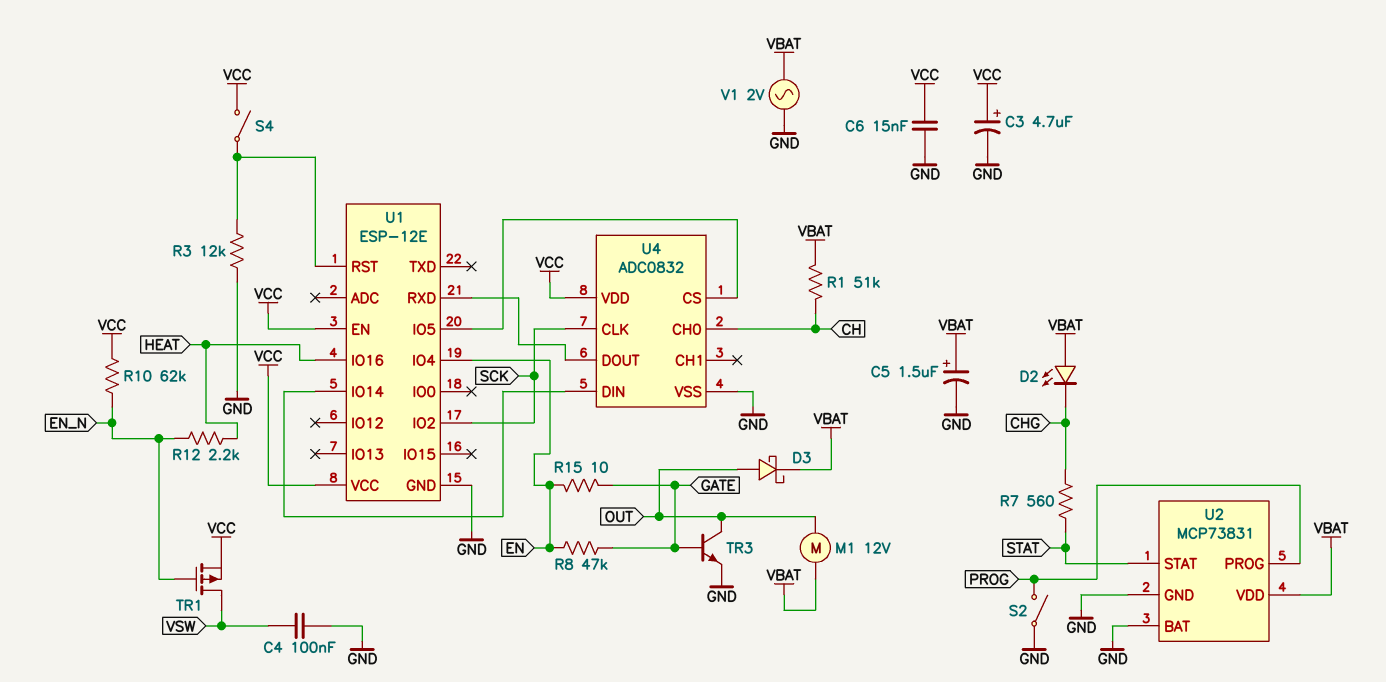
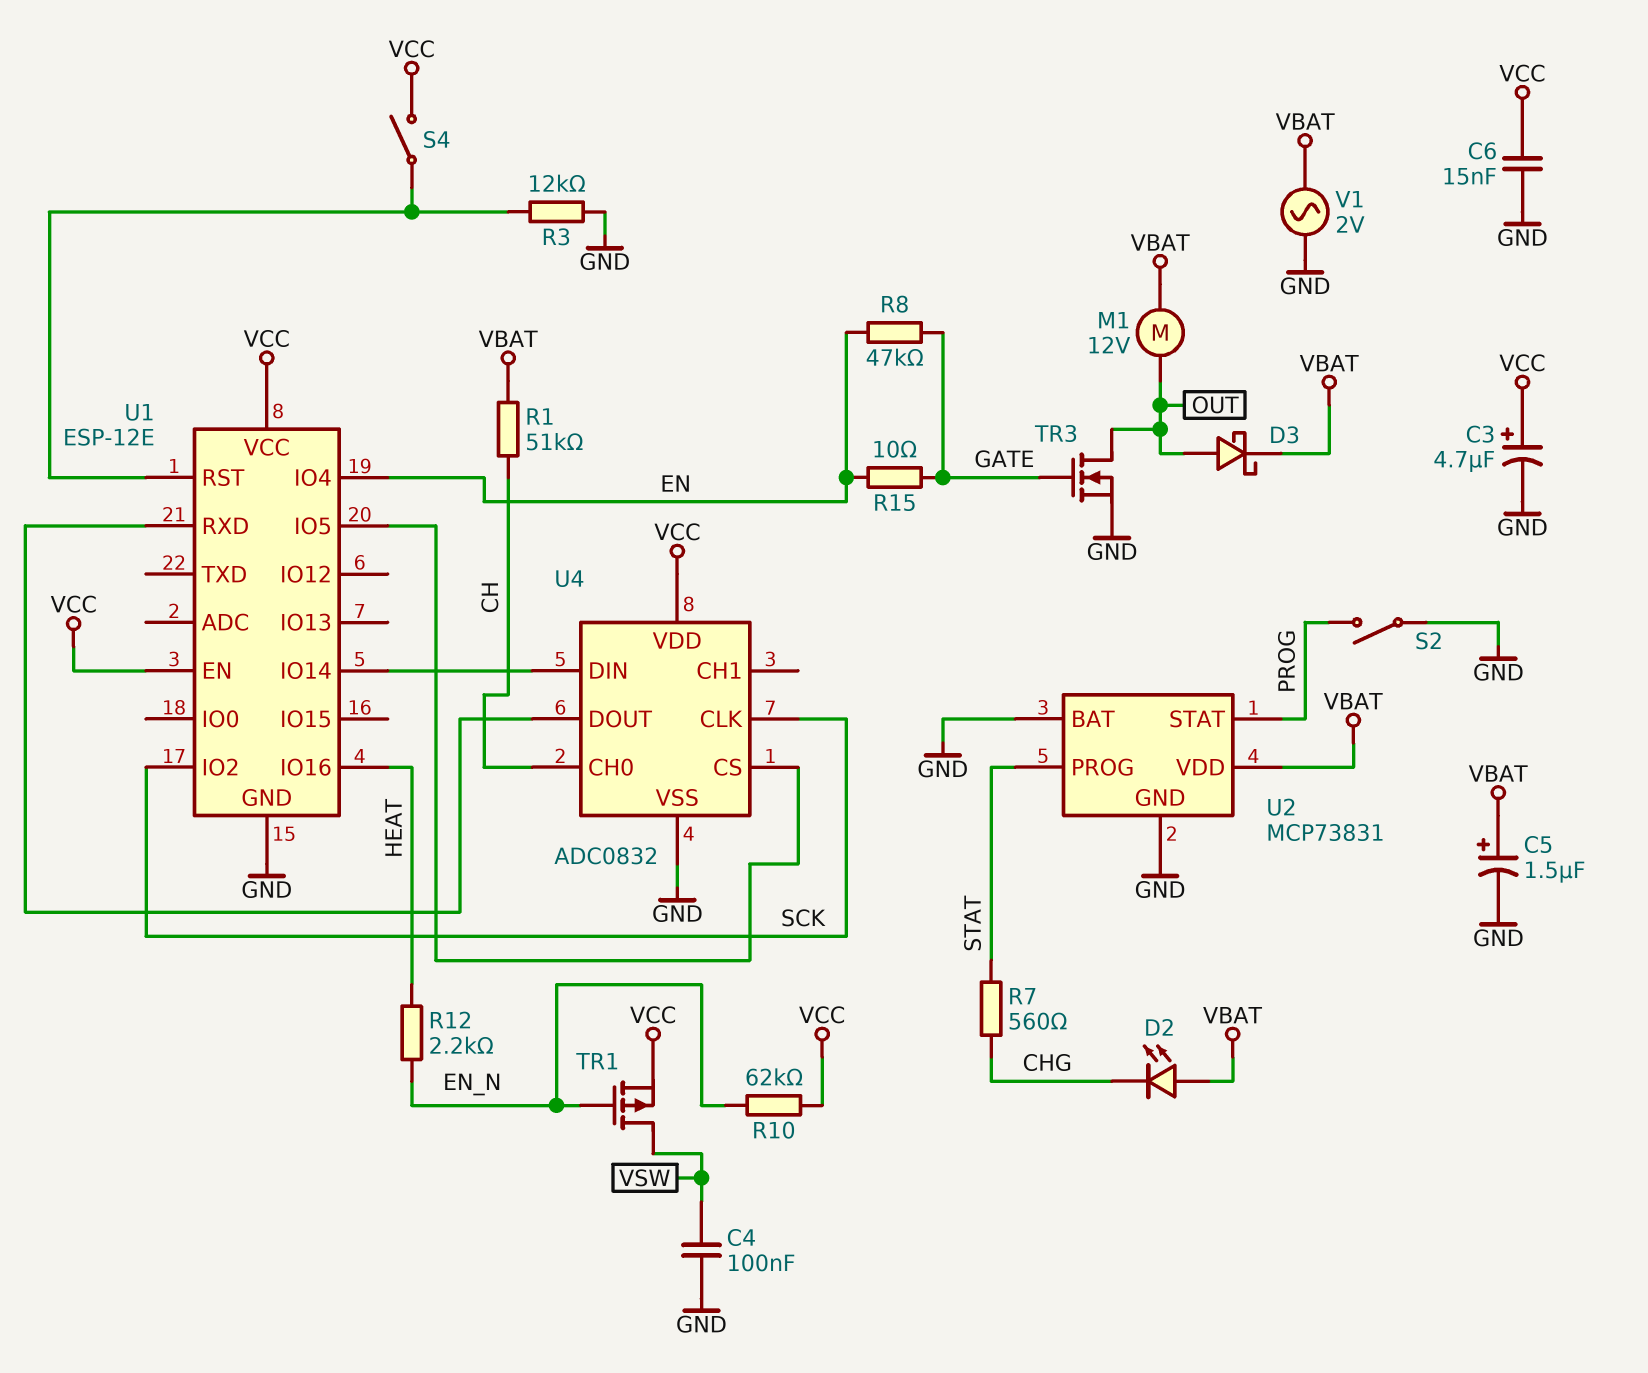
TR3: NPN (B GATE, C OUT, E GND) -> NMOS (G GATE, D OUT, S GND)
U2 pin PROG: PROG -> STAT
U2 pin STAT: STAT -> PROG

